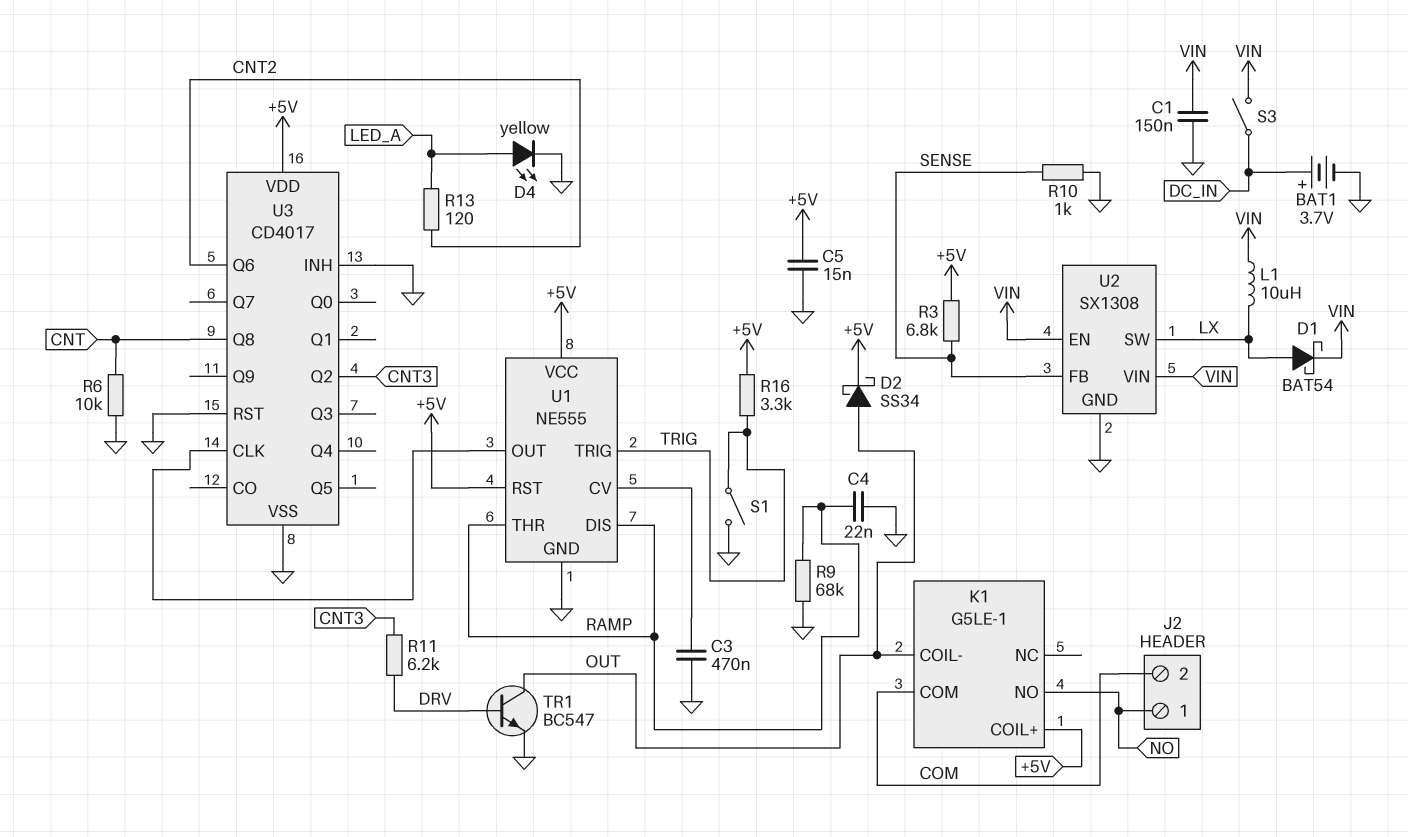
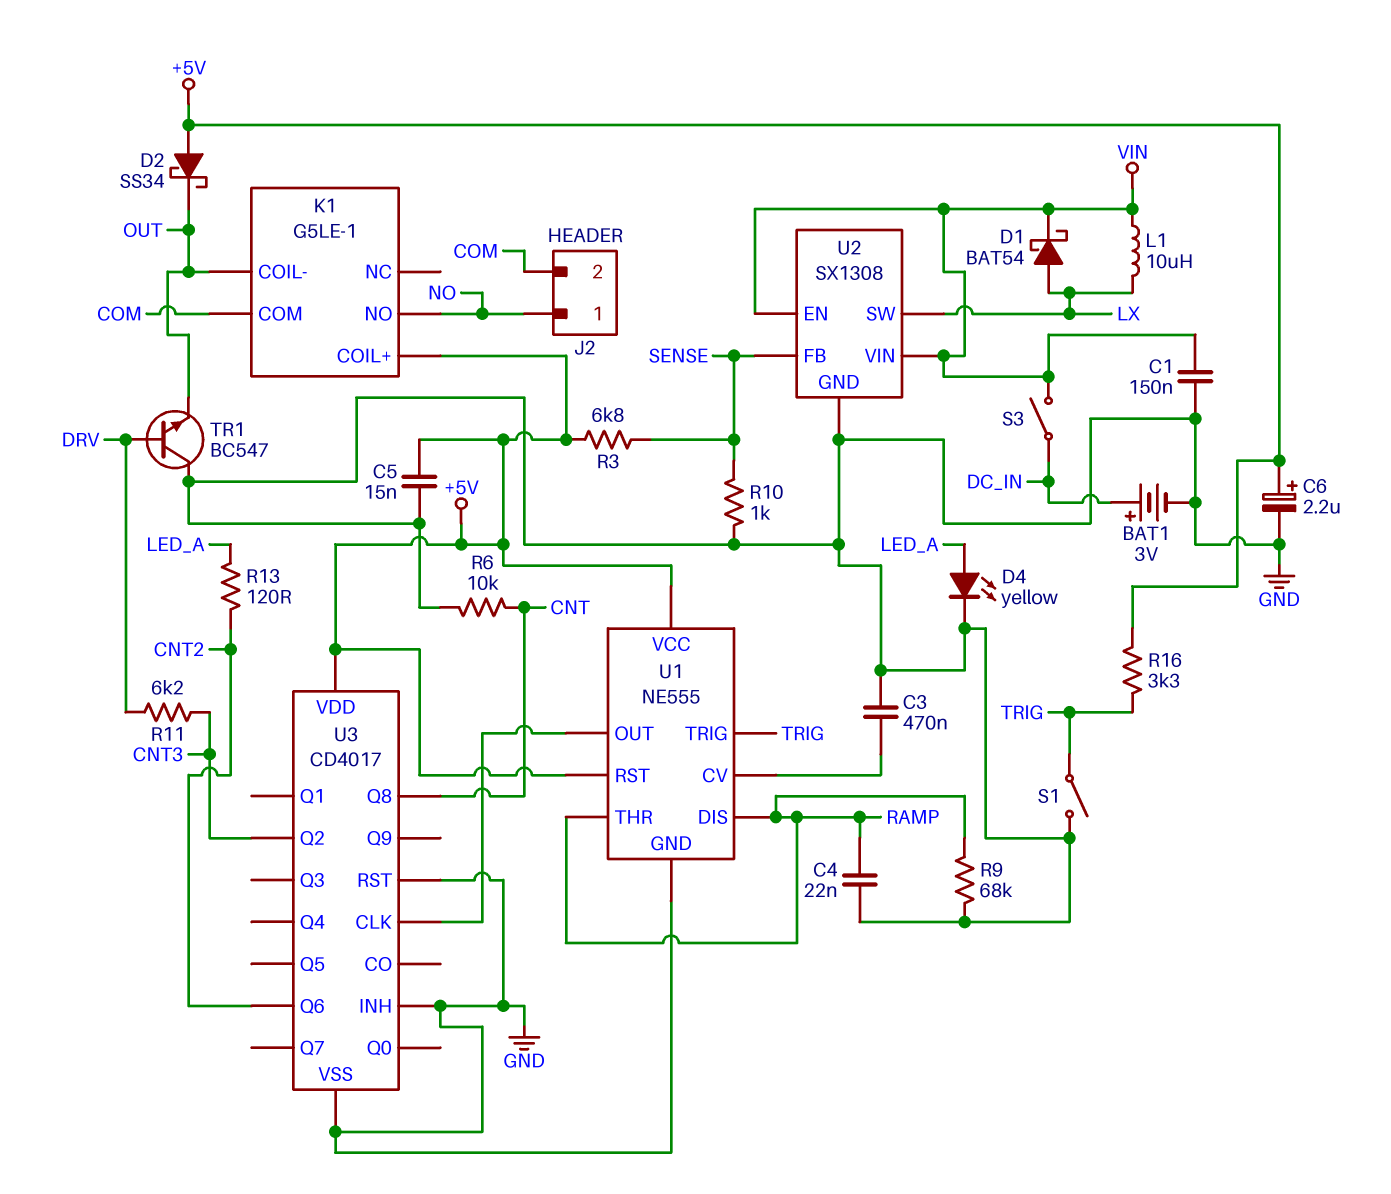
BAT1: 3.7V (plus DC_IN, minus GND) -> 3V (plus DC_IN, minus GND)
C6: none -> 2.2uF (plus +5V, minus GND)
D2: schottky SS34 (A OUT, K +5V) -> schottky SS34 (A +5V, K OUT)
TR1: NPN BC547 (B DRV, C OUT, E GND) -> NPN BC547 (B DRV, C GND, E OUT)

